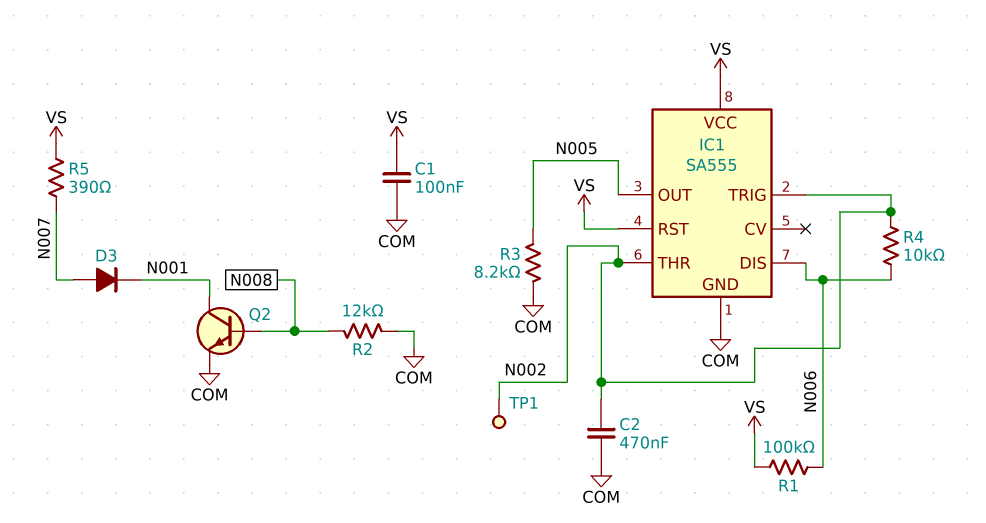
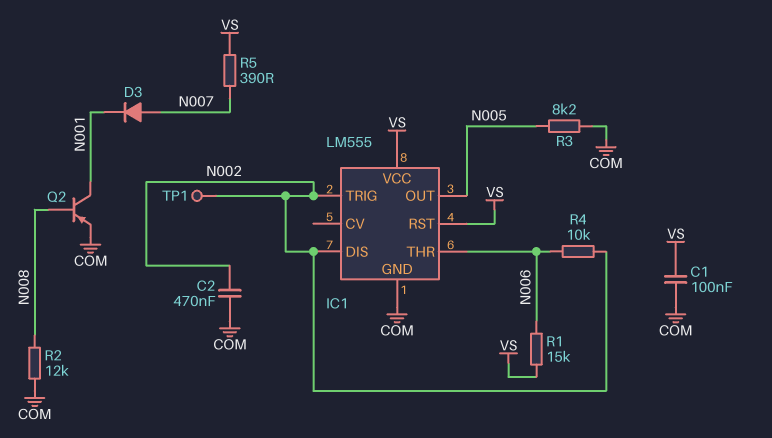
IC1: SA555 -> LM555
IC1 pin DIS: N006 -> N002
IC1 pin THR: N002 -> N006
Q2: NPN (B N008, C N001, E COM) -> PNP (B N008, C N001, E COM)
R1: 100k (N006, VS) -> 15k (N006, VS)

